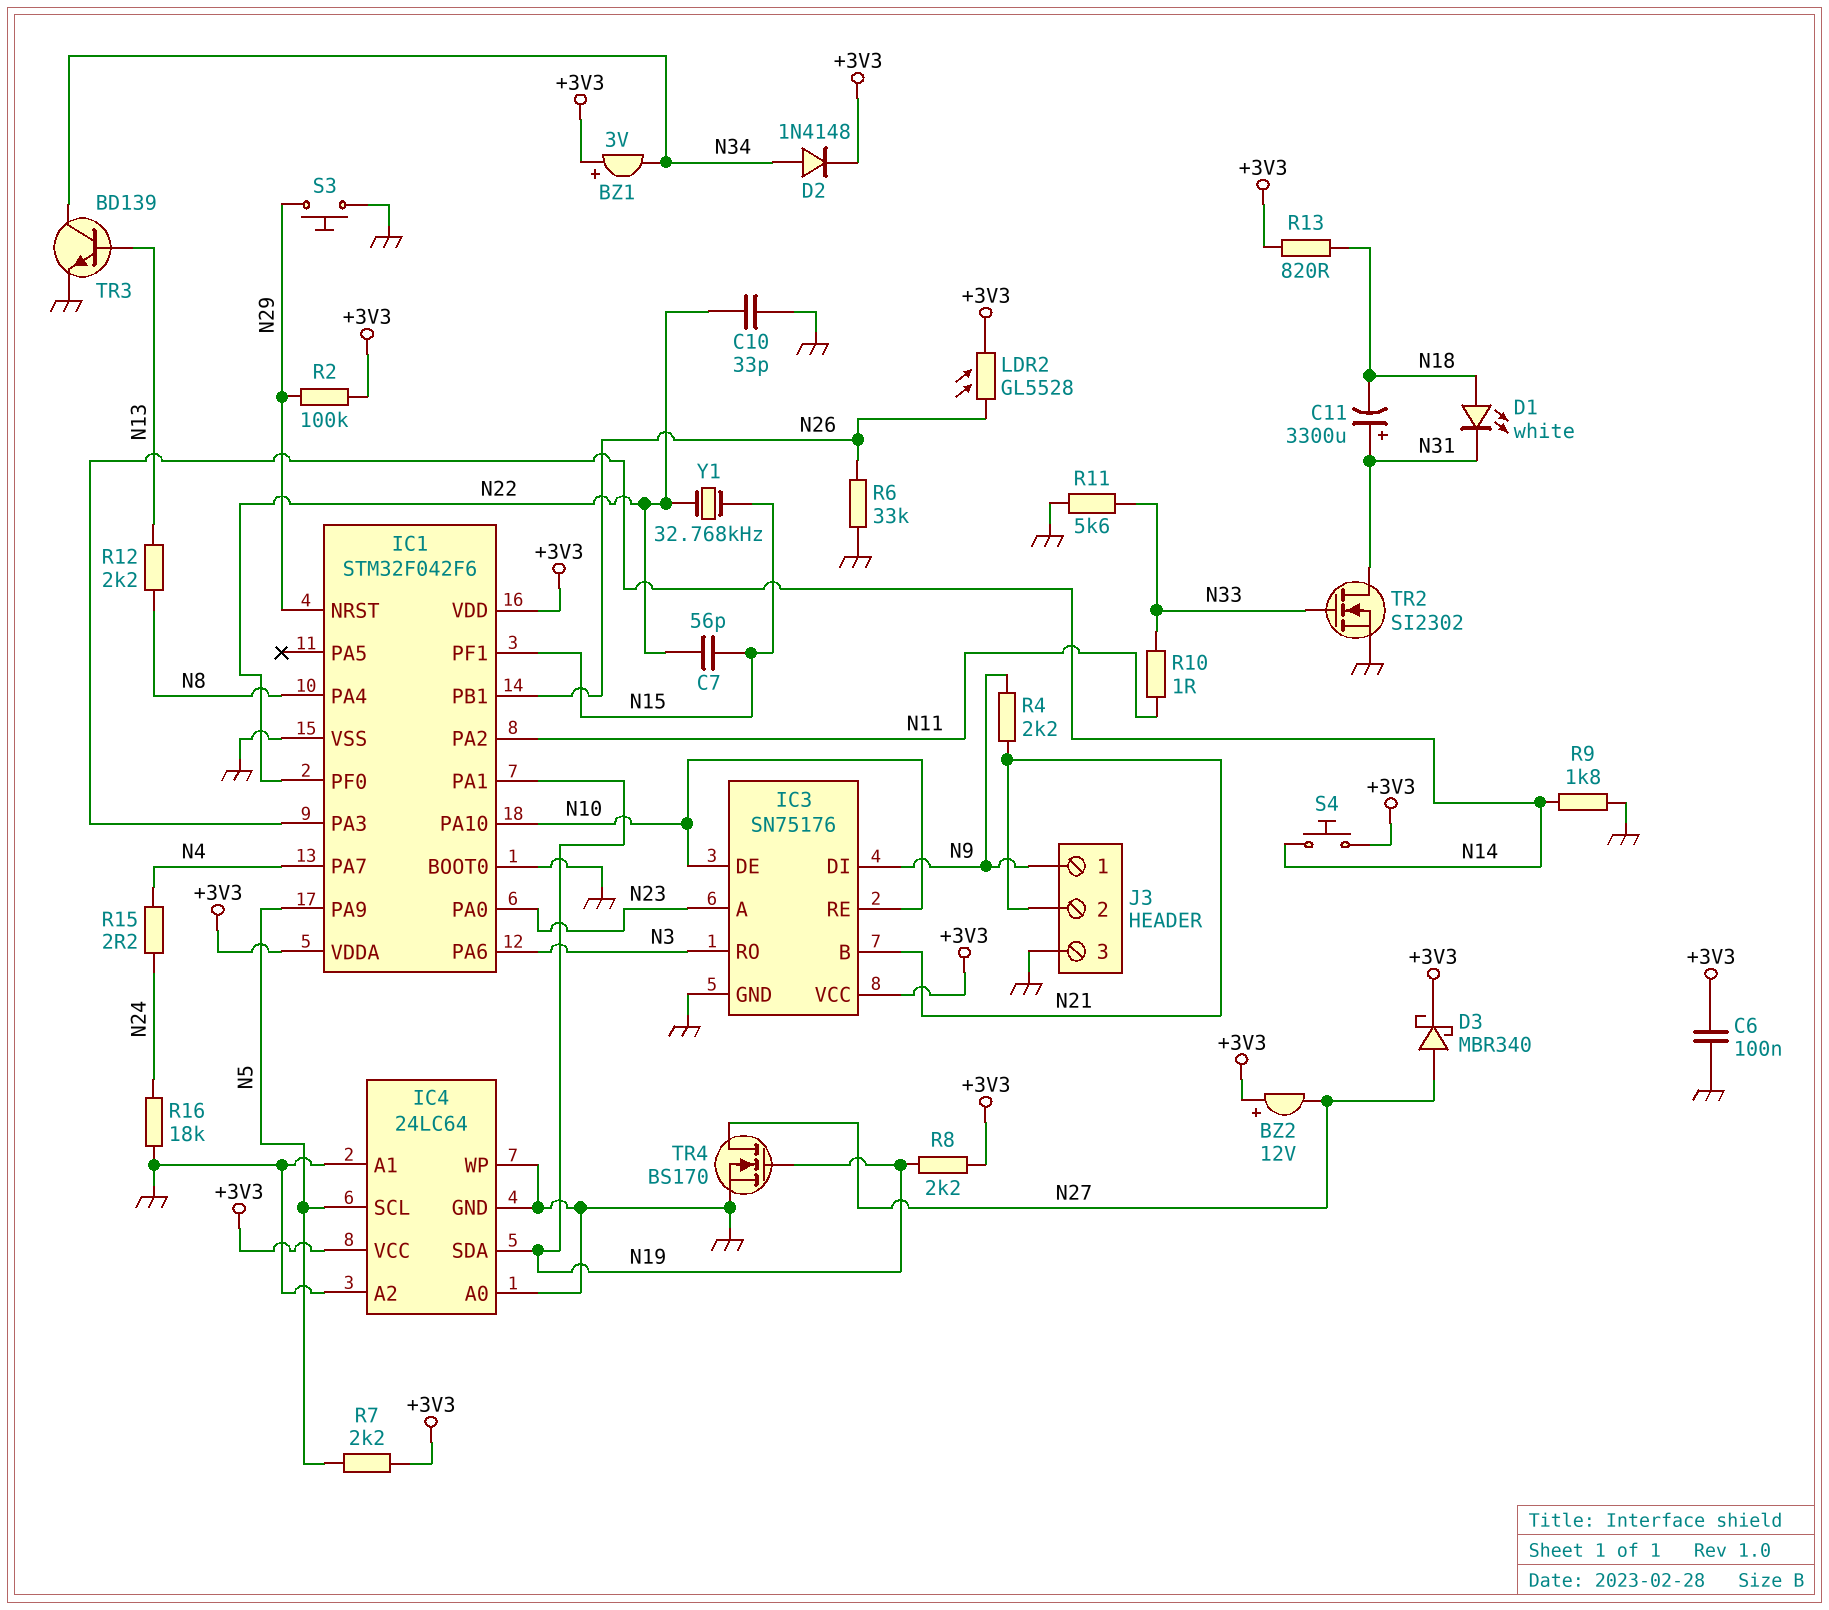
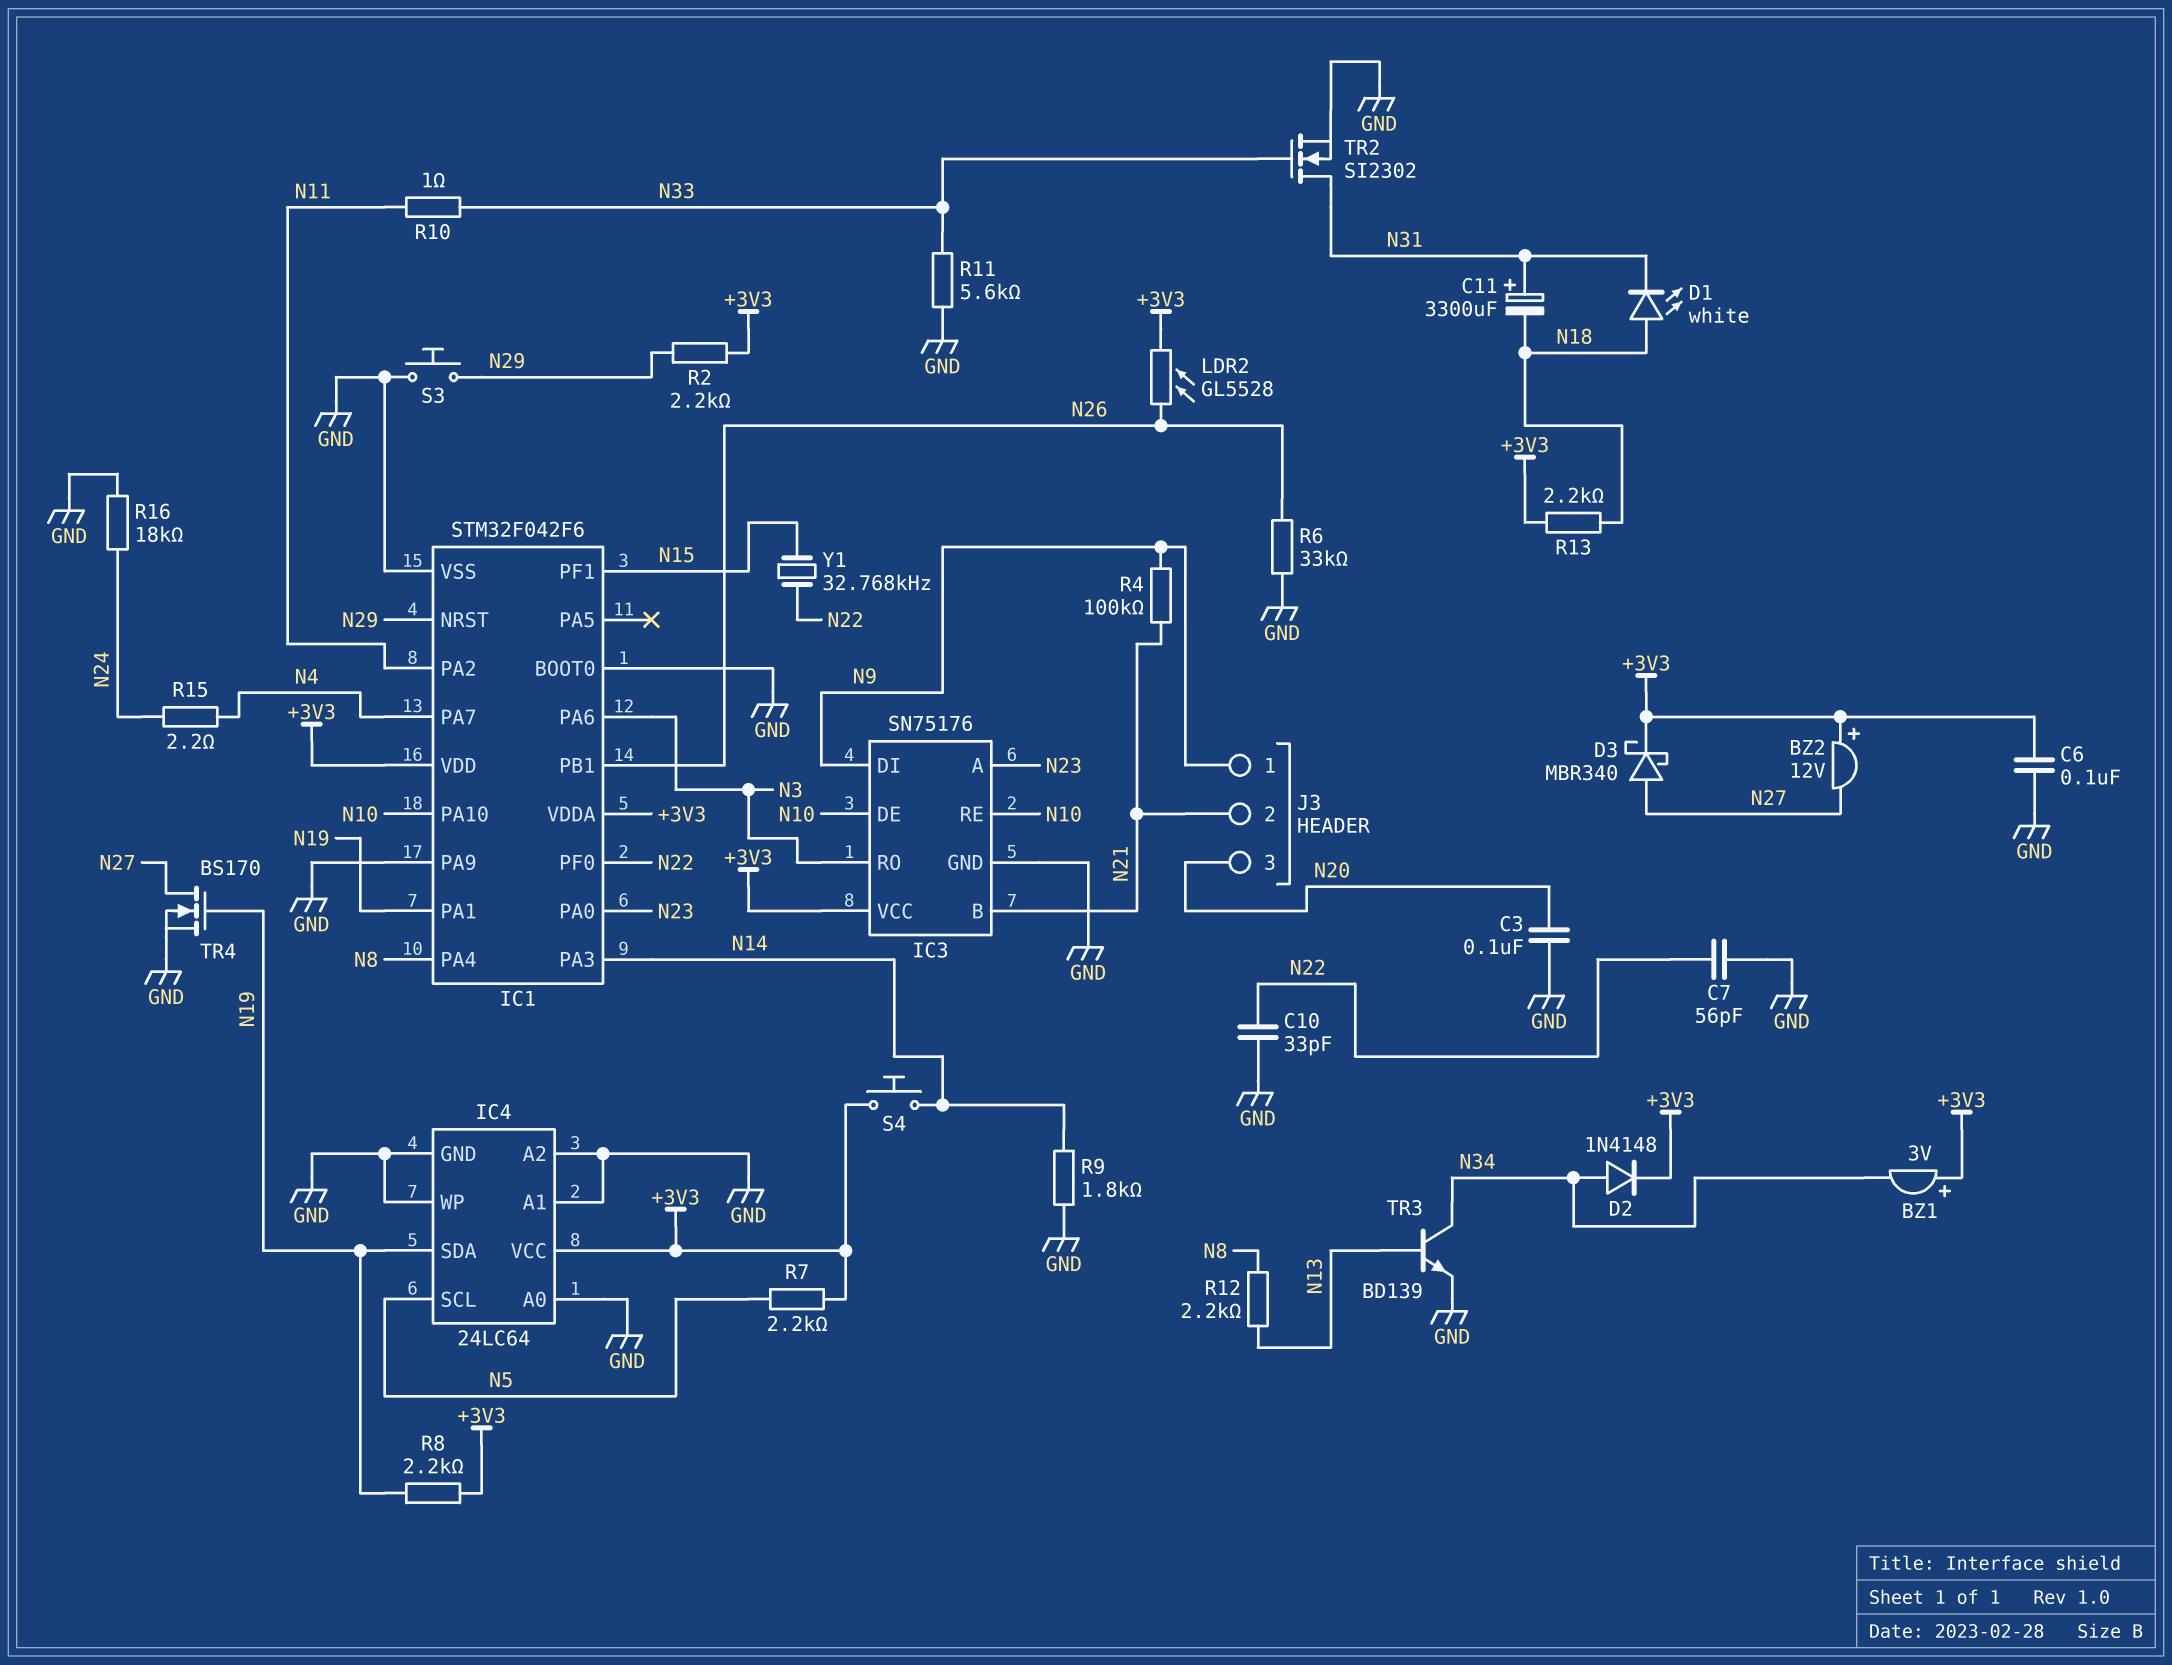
C3: none -> 100nF (GND, N20)
C7: 56pF (N15, N22) -> 56pF (GND, N22)
IC1 pin PA9: N5 -> GND
J3 pin 3: GND -> N20
R2: 100k (+3V3, N29) -> 2.2k (+3V3, N29)
R4: 2.2k (N9, N21) -> 100k (N9, N21)
R13: 820 (+3V3, N18) -> 2.2k (+3V3, N18)

